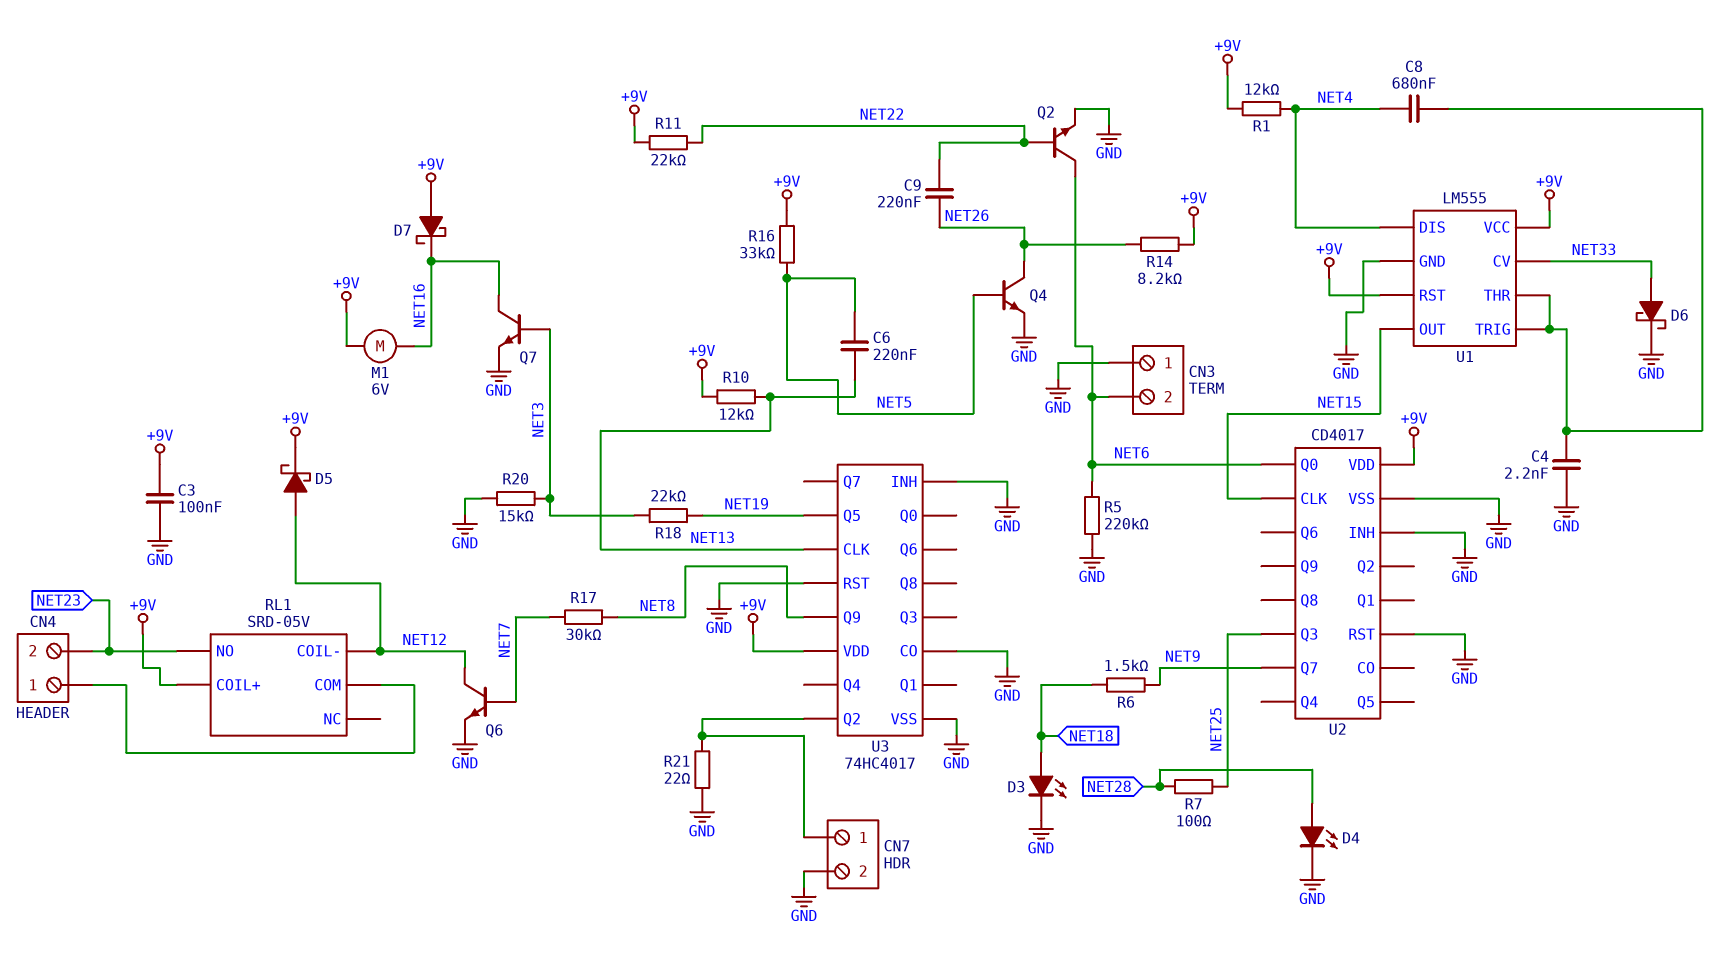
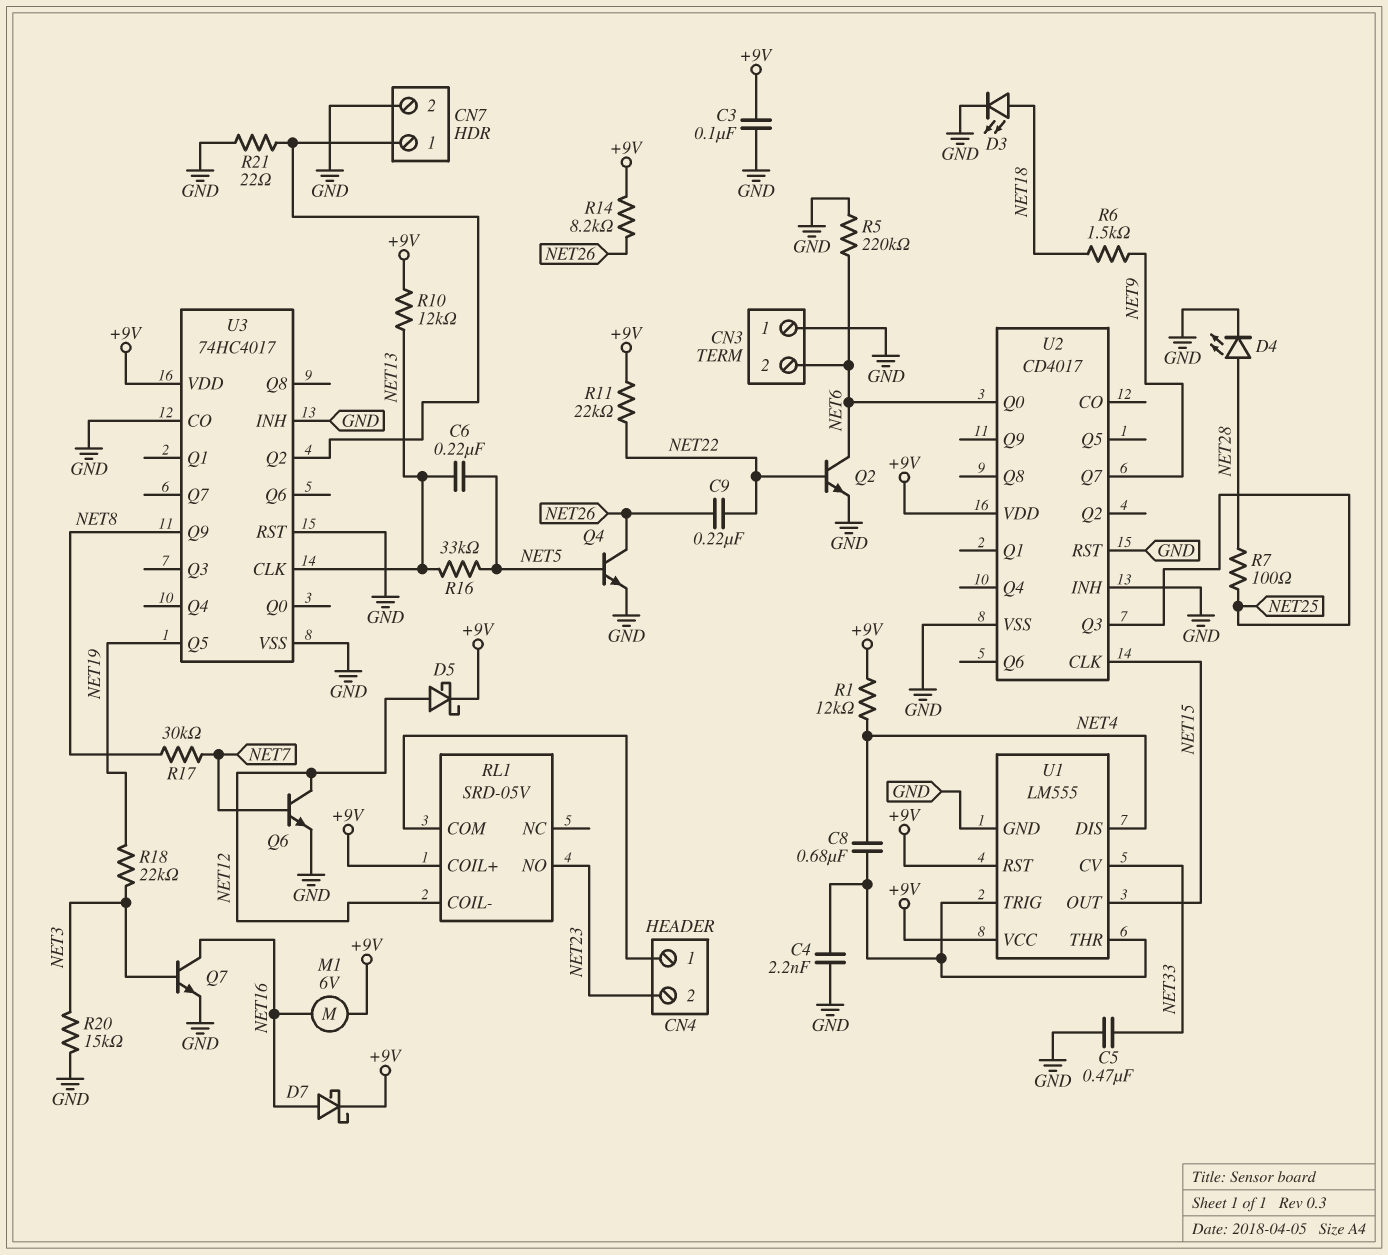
C5: none -> 470nF (GND, NET33)
D6: schottky (A NET33, K GND) -> none
D7: schottky (A +9V, K NET16) -> schottky (A NET16, K +9V)
R16: 33k (+9V, NET5) -> 33k (NET5, NET13)

